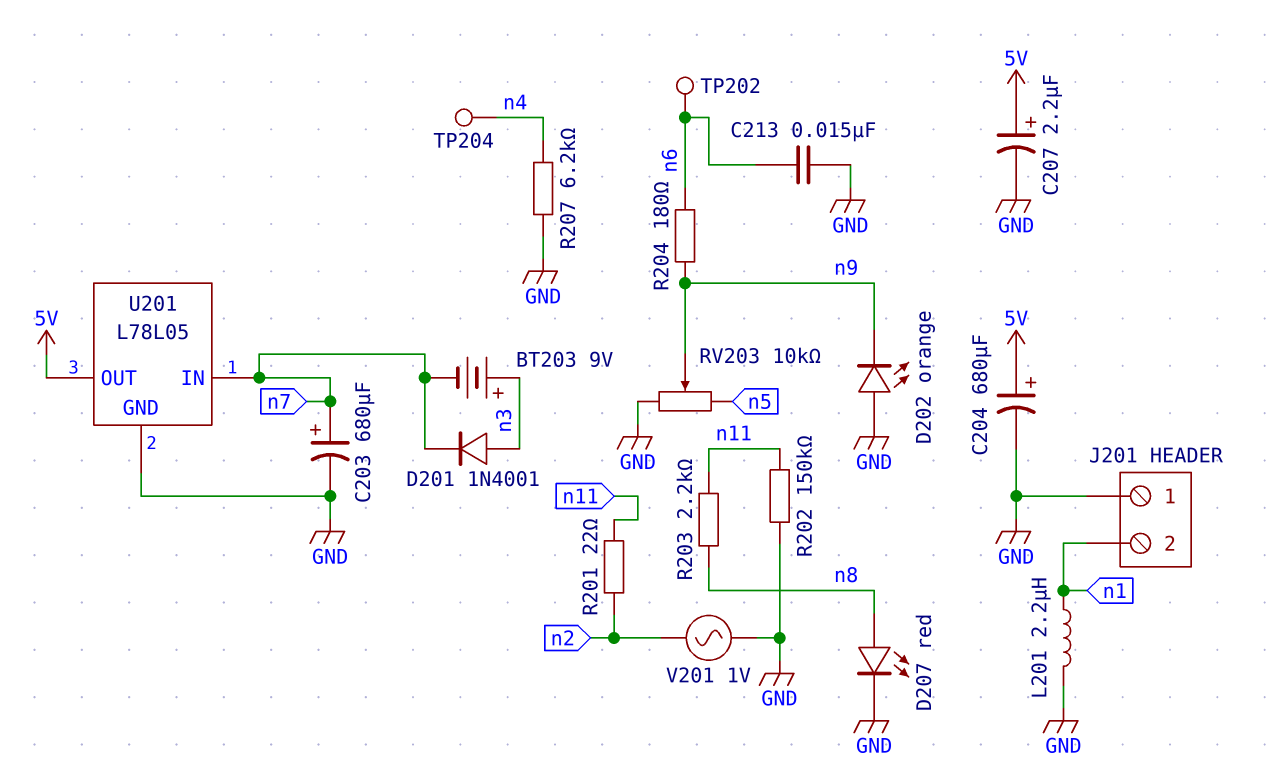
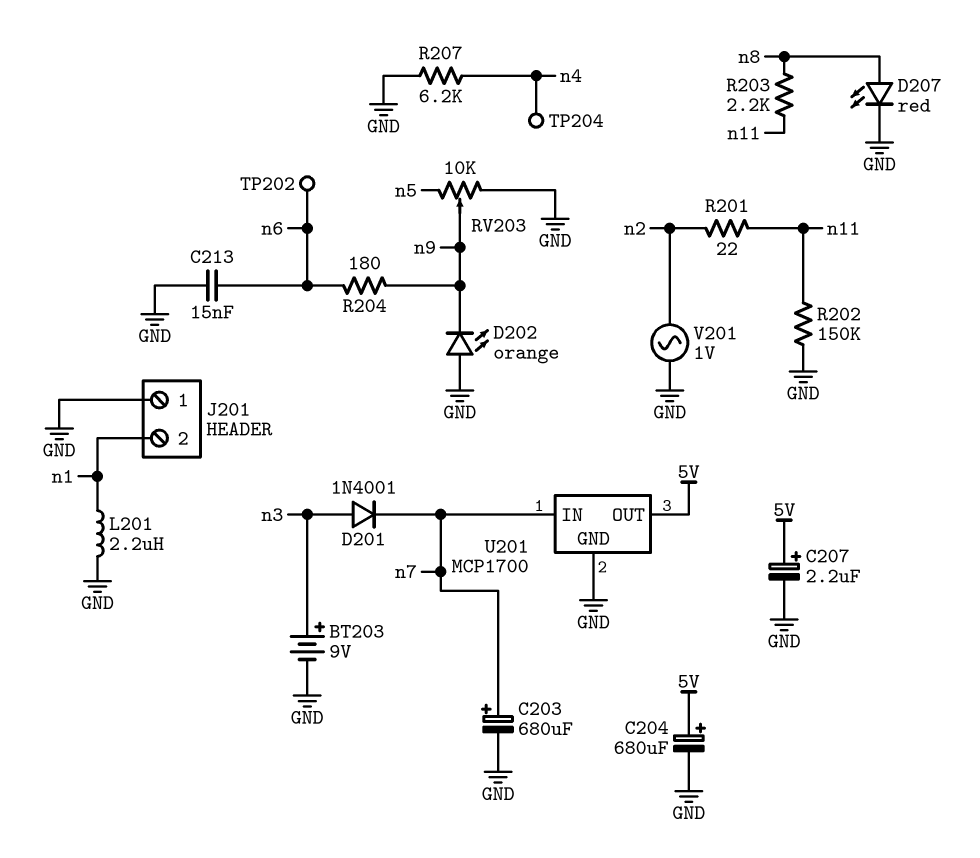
BT203: 9V (plus n3, minus n7) -> 9V (plus n3, minus GND)
U201: L78L05 -> MCP1700

